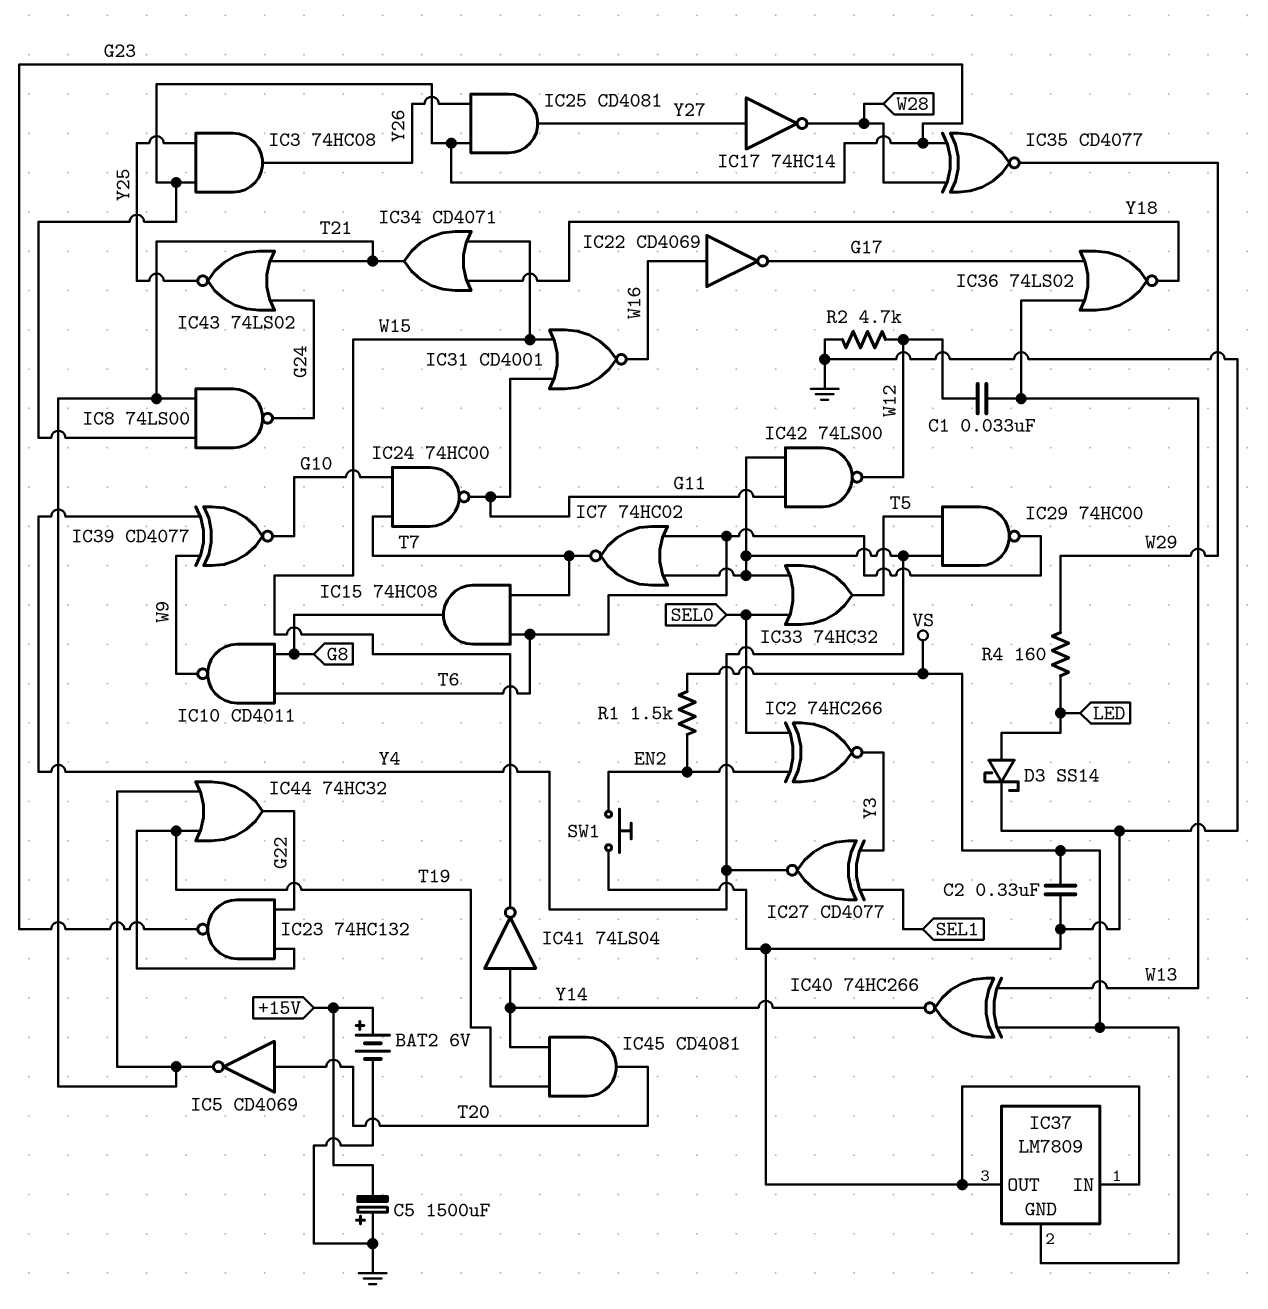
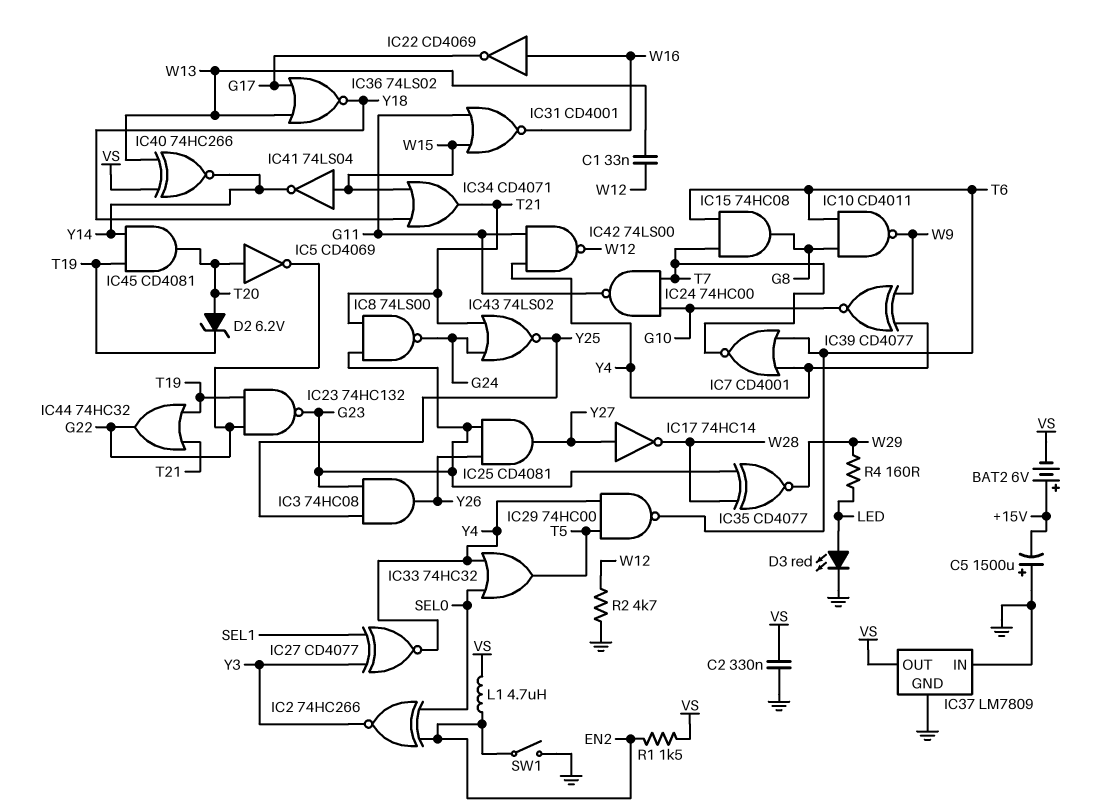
BAT2: 6V (plus +15V, minus GND) -> 6V (plus +15V, minus VS)
D2: none -> zener 6.2V (A T20, K T19)
D3: schottky SS14 (A LED, K GND) -> LED red (A LED, K GND)
IC5: NOT CD4069 (in T20, out T21) -> NOT CD4069 (in T20, out G22)
IC7: NOR 74HC02 (in T6, in Y4, out T7) -> NOR CD4001 (in T6, in Y4, out T7)
IC37 pin GND: VS -> GND
IC37 pin OUT: GND -> VS
IC41: NOT 74LS04 (in Y14, out W15) -> NOT 74LS04 (in W15, out Y14)
L1: none -> 4.7uH (EN2, VS)
SW1: button (EN2, GND) -> switch (EN2, GND)

